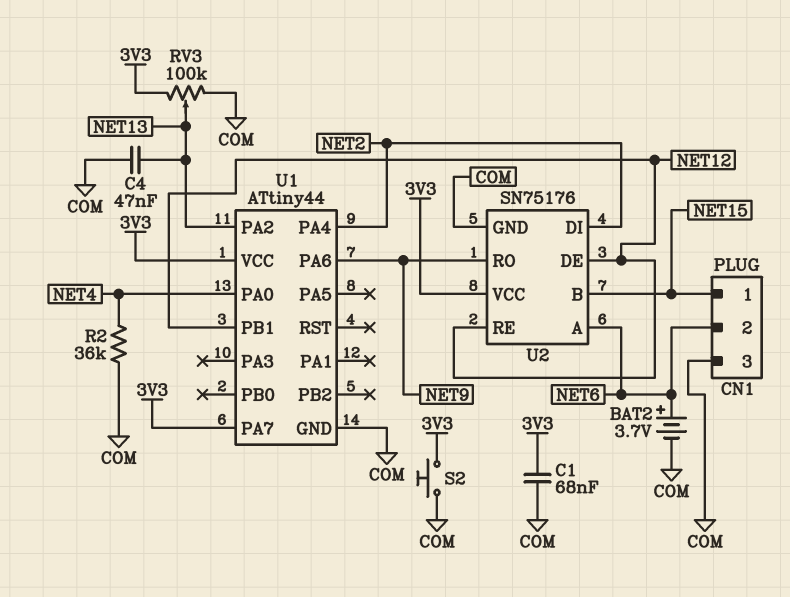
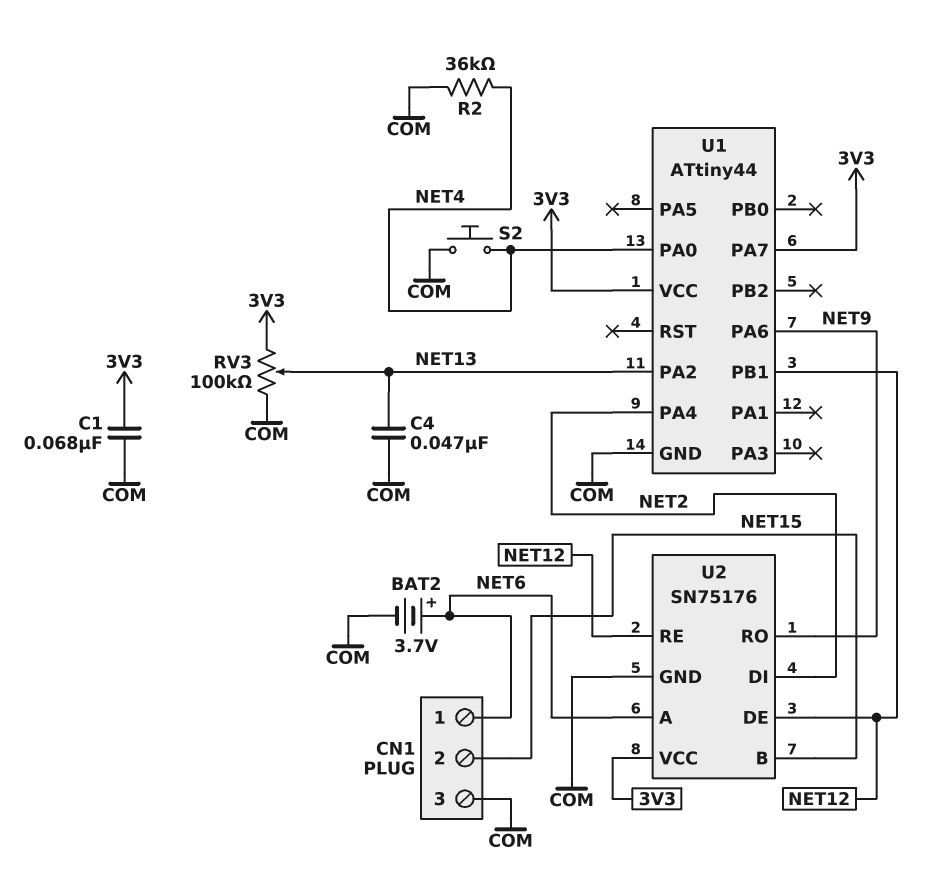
CN1 pin 1: NET15 -> NET6
CN1 pin 2: NET6 -> NET15
S2: button (3V3, COM) -> button (COM, NET4)

